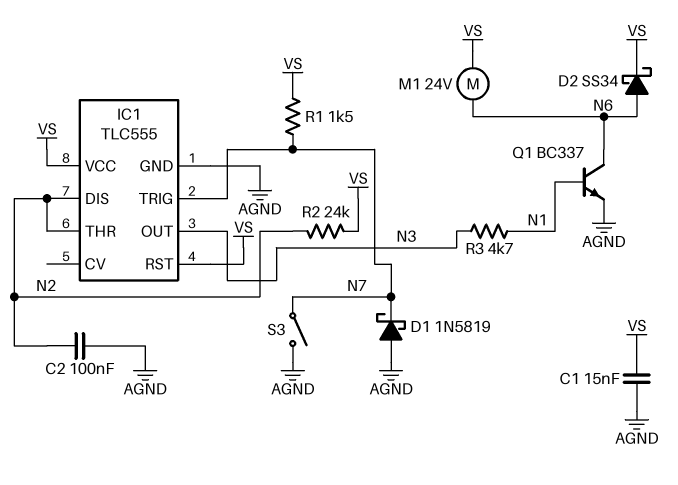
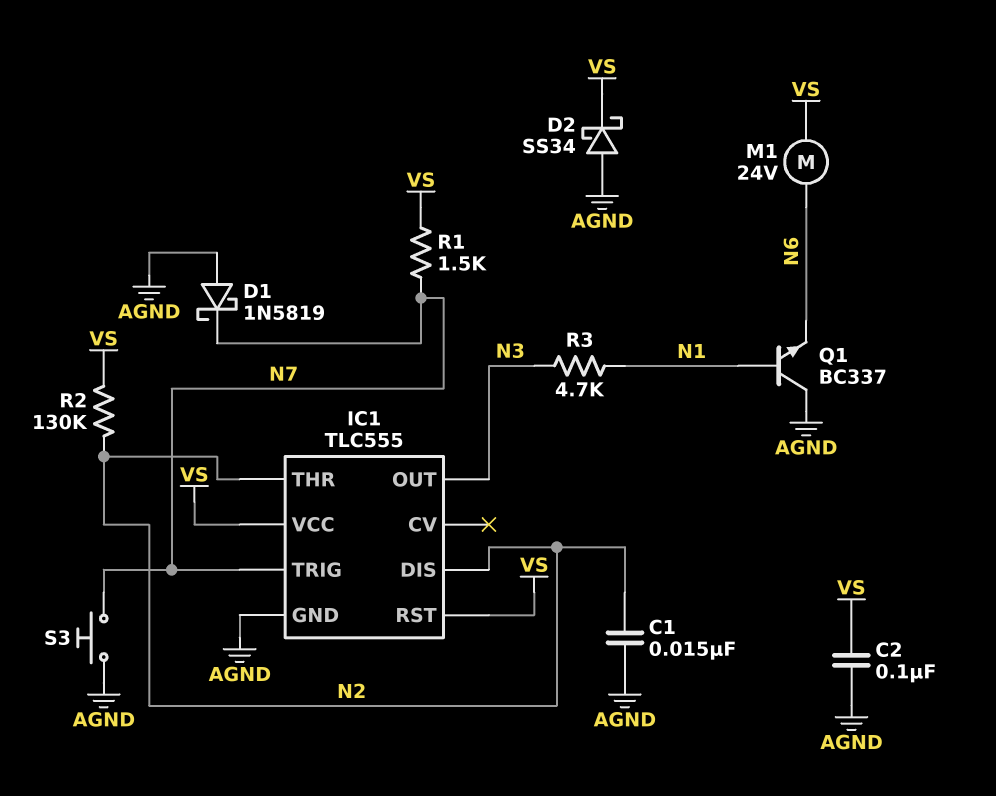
C1: 15nF (AGND, VS) -> 15nF (AGND, N2)
C2: 100nF (AGND, N2) -> 100nF (AGND, VS)
D2: schottky SS34 (A N6, K VS) -> schottky SS34 (A AGND, K VS)
Q1: NPN BC337 (B N1, C N6, E AGND) -> NPN BC337 (B N1, C AGND, E N6)
R2: 24k (N2, VS) -> 130k (N2, VS)
S3: switch (AGND, N7) -> button (AGND, N7)

